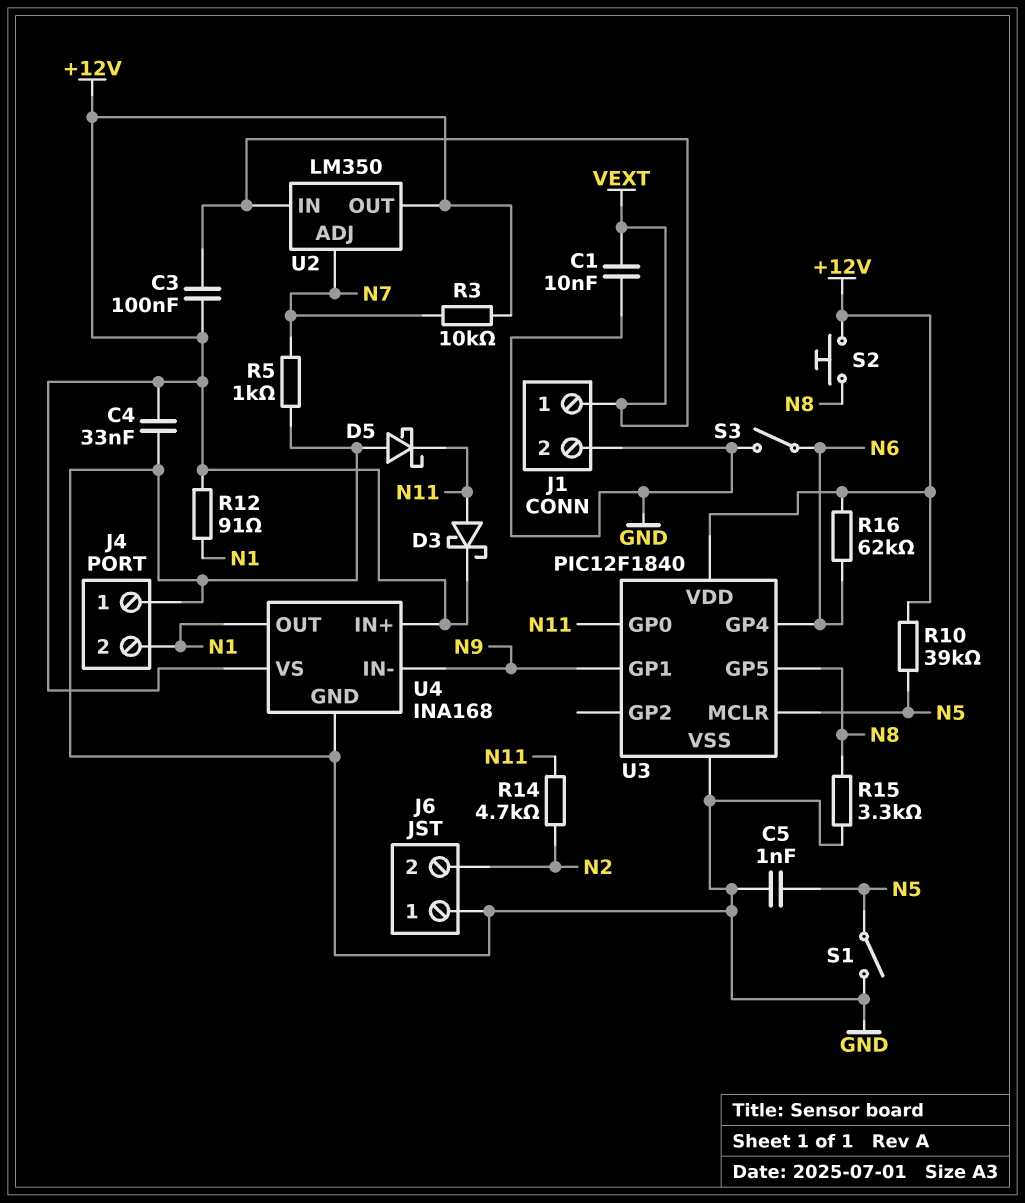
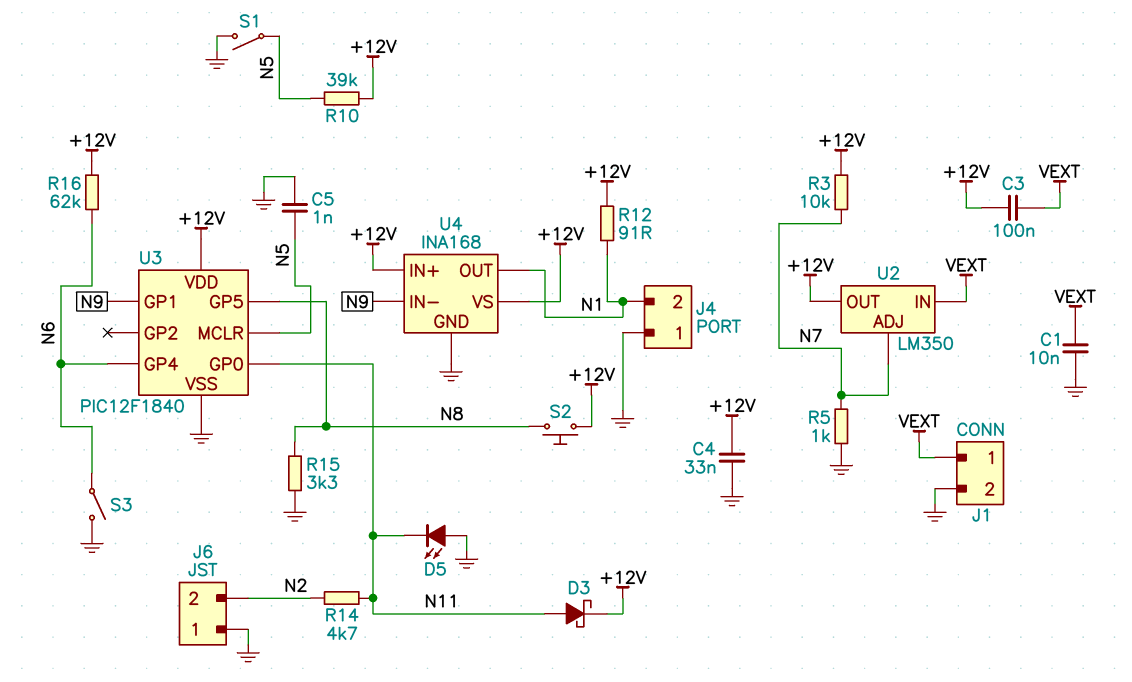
D5: schottky (A GND, K N11) -> LED (A GND, K N11)

